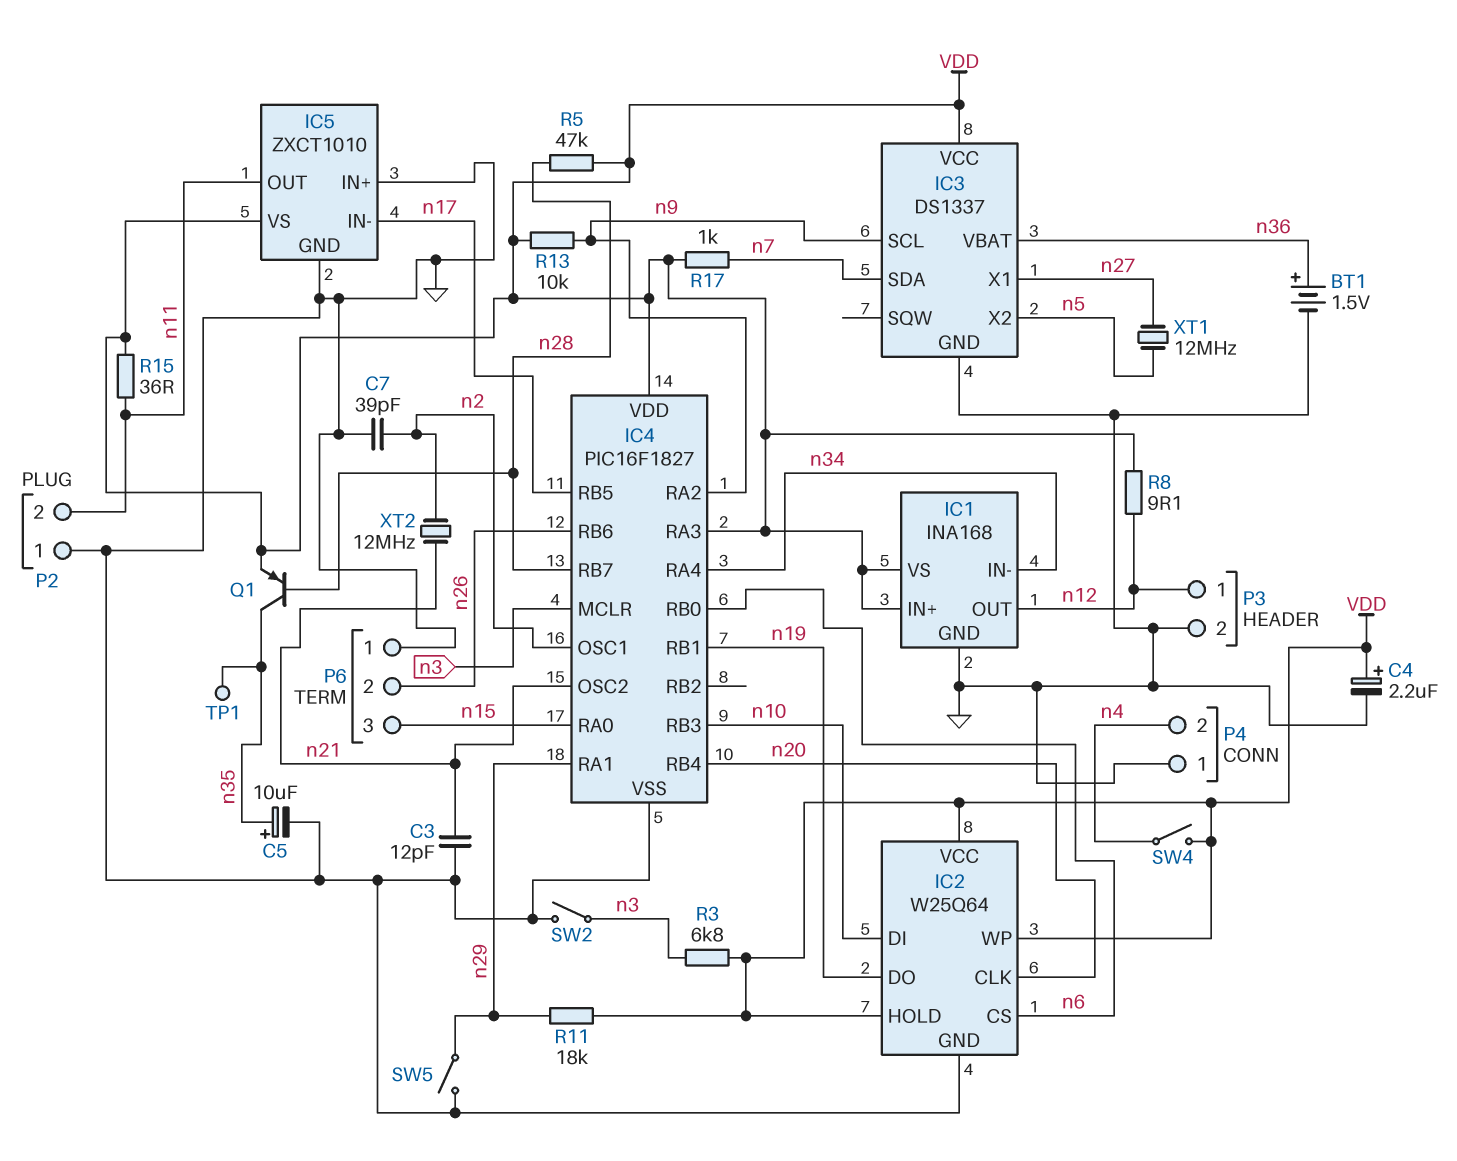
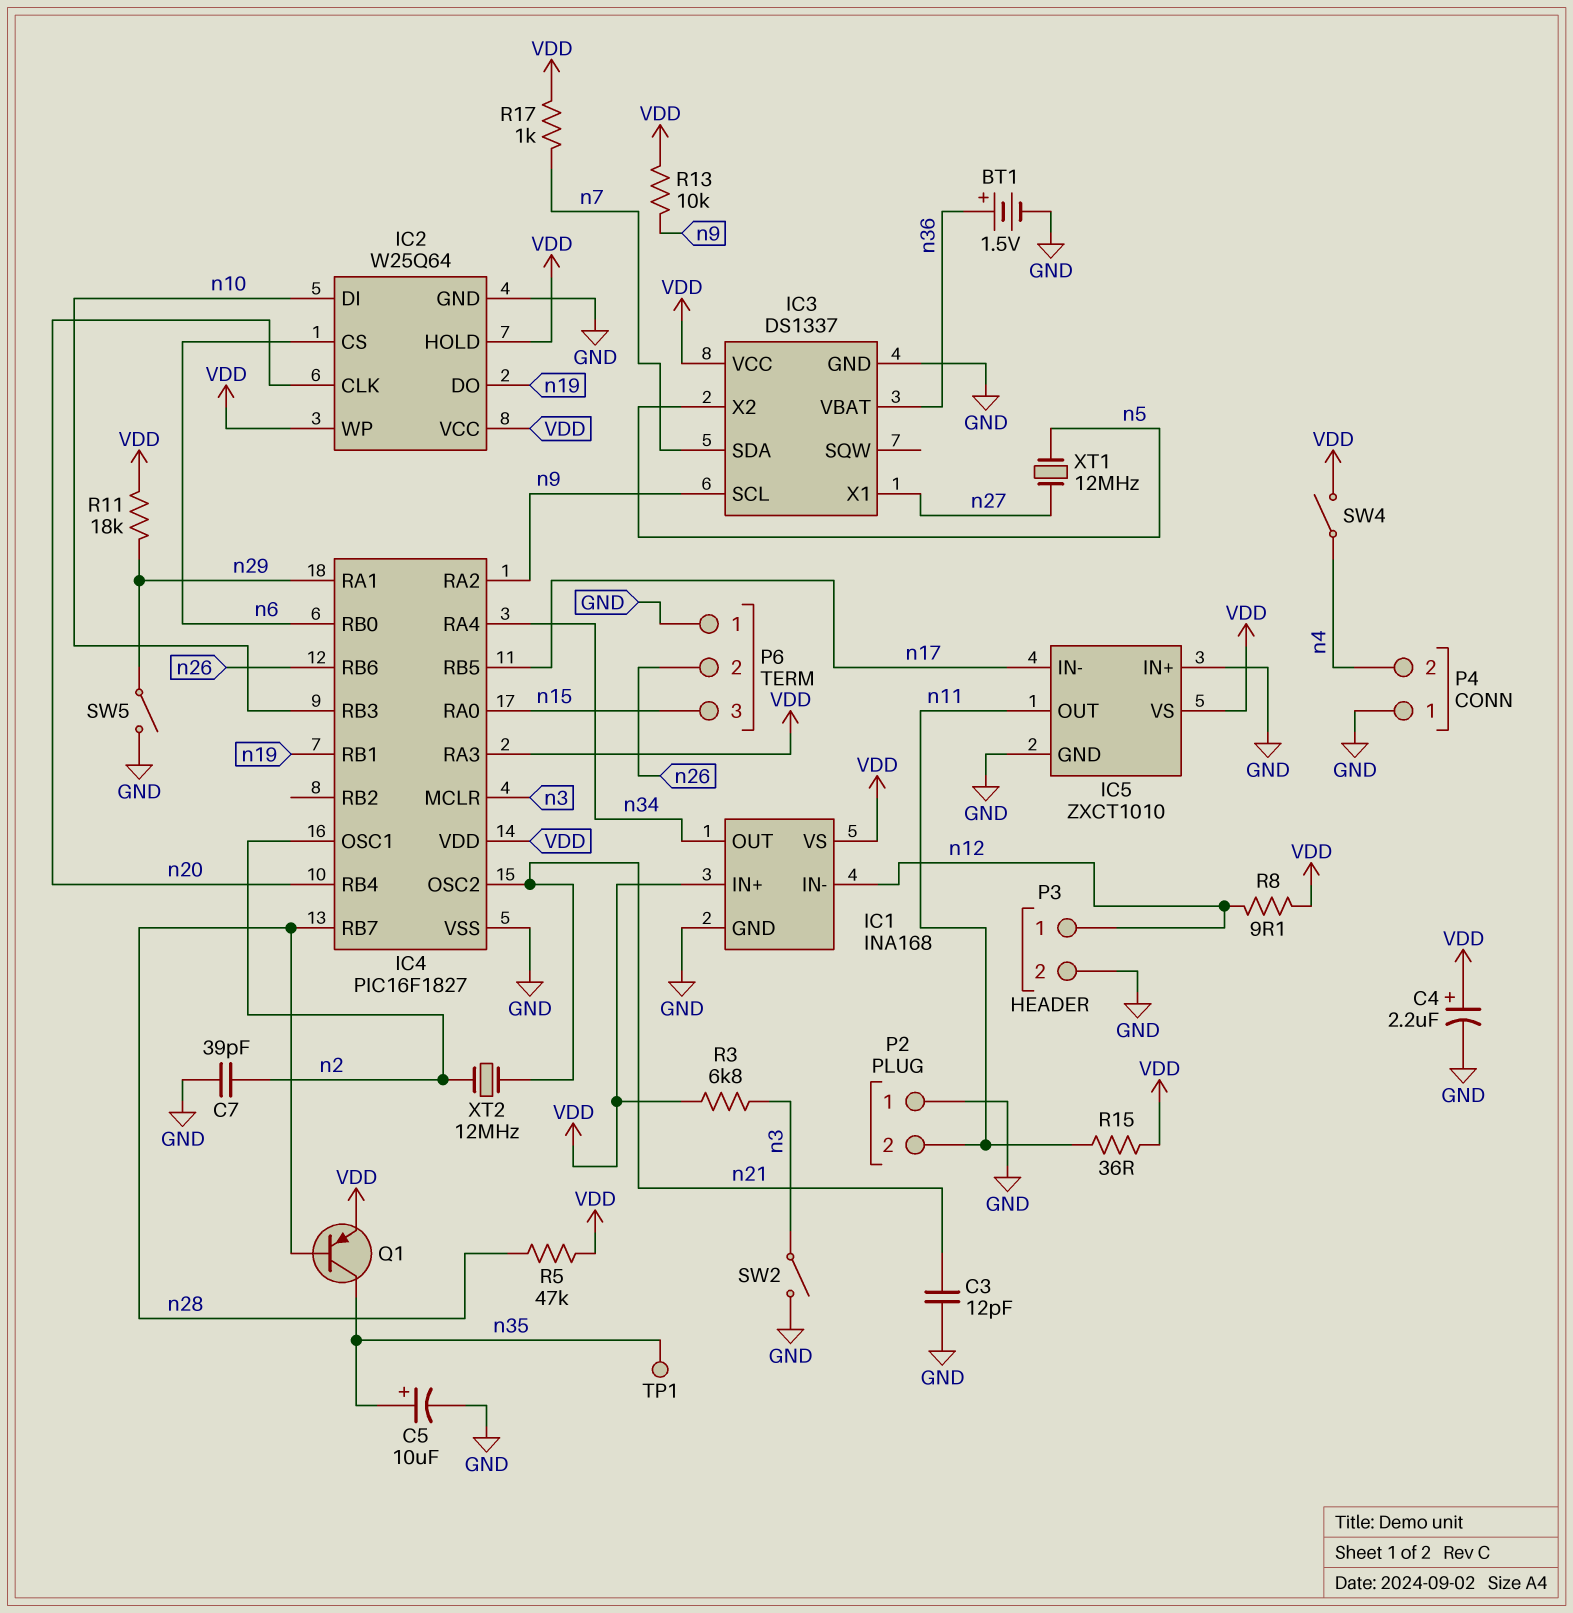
IC1 pin IN-: n34 -> n12
IC1 pin OUT: n12 -> n34

